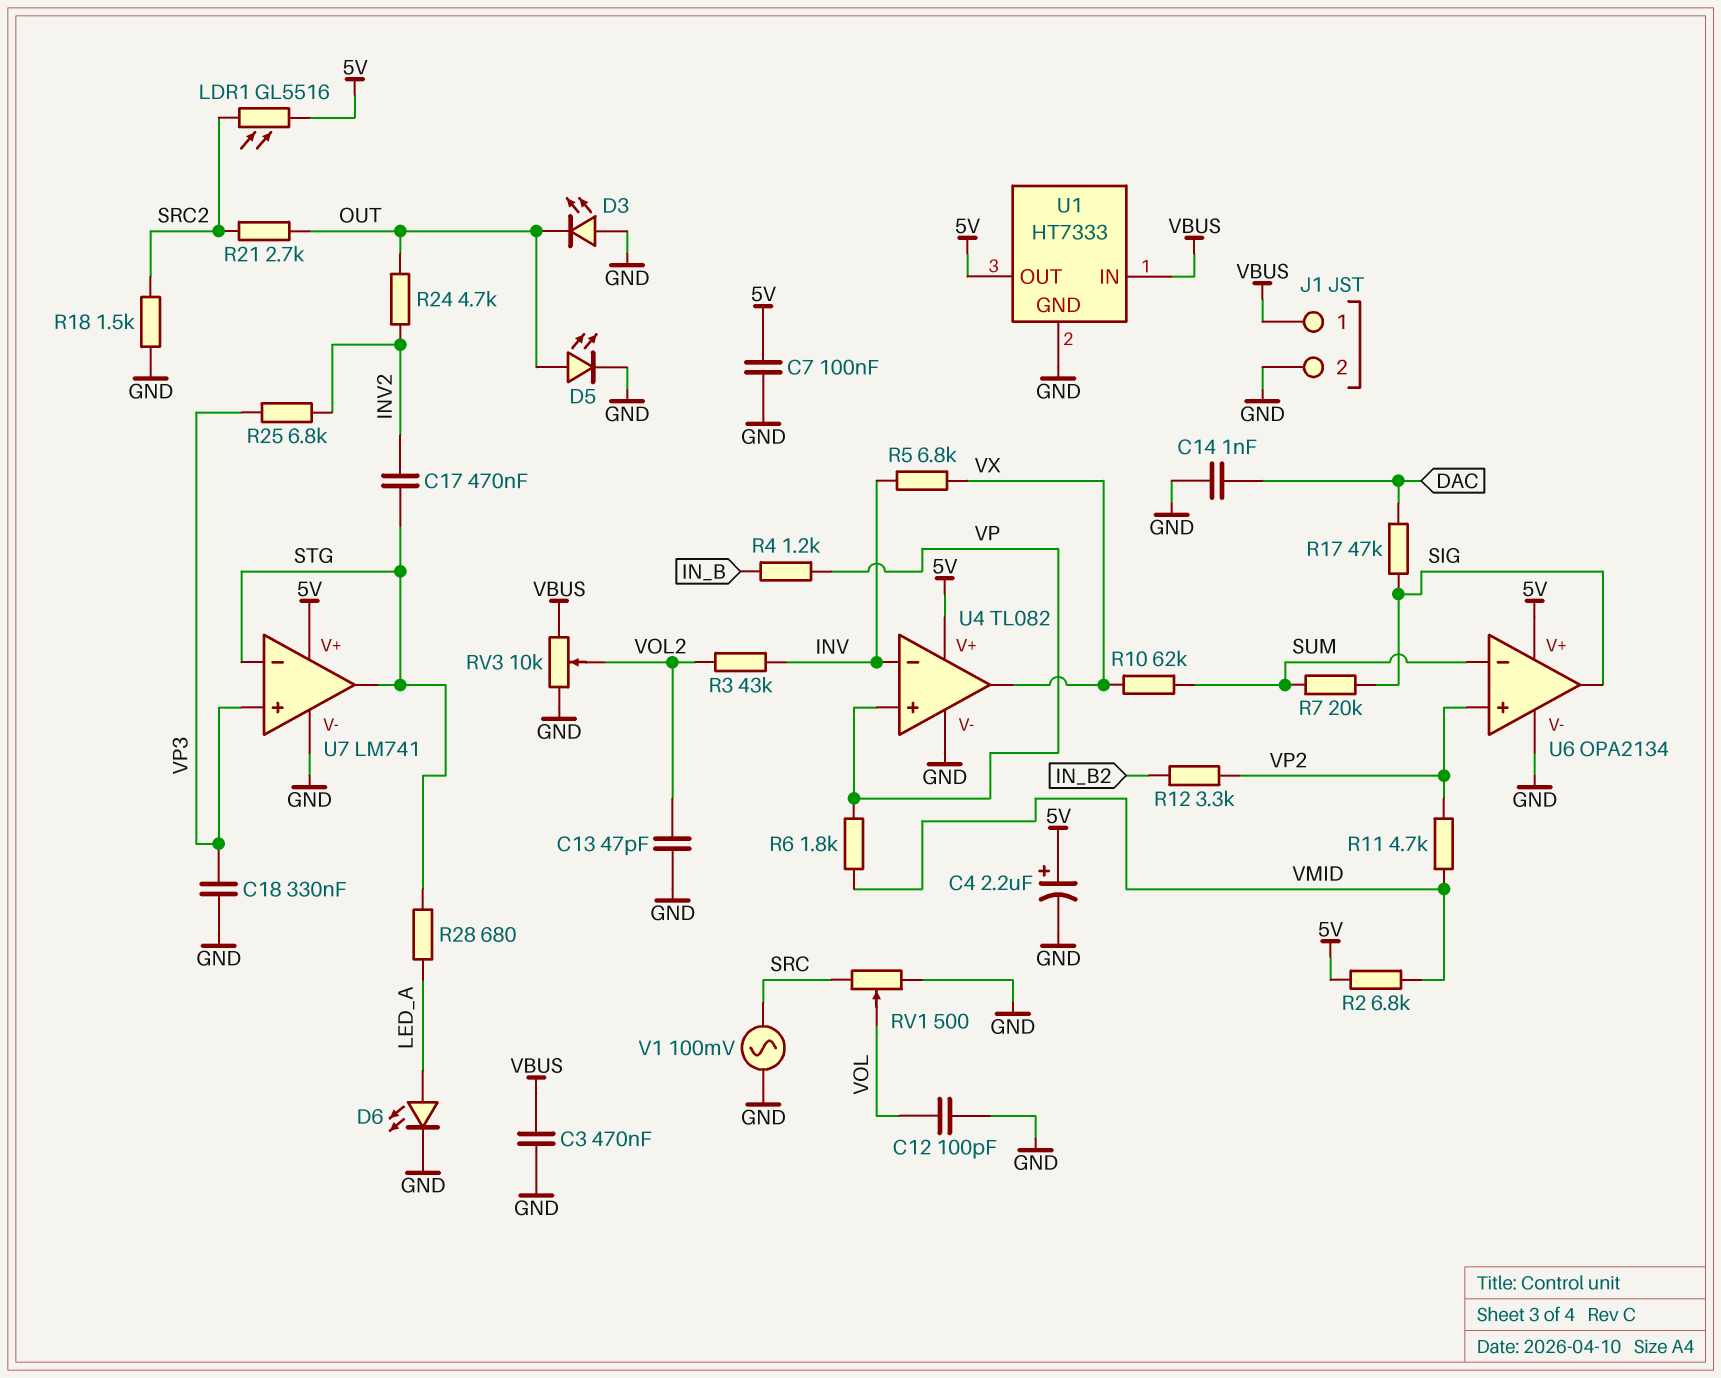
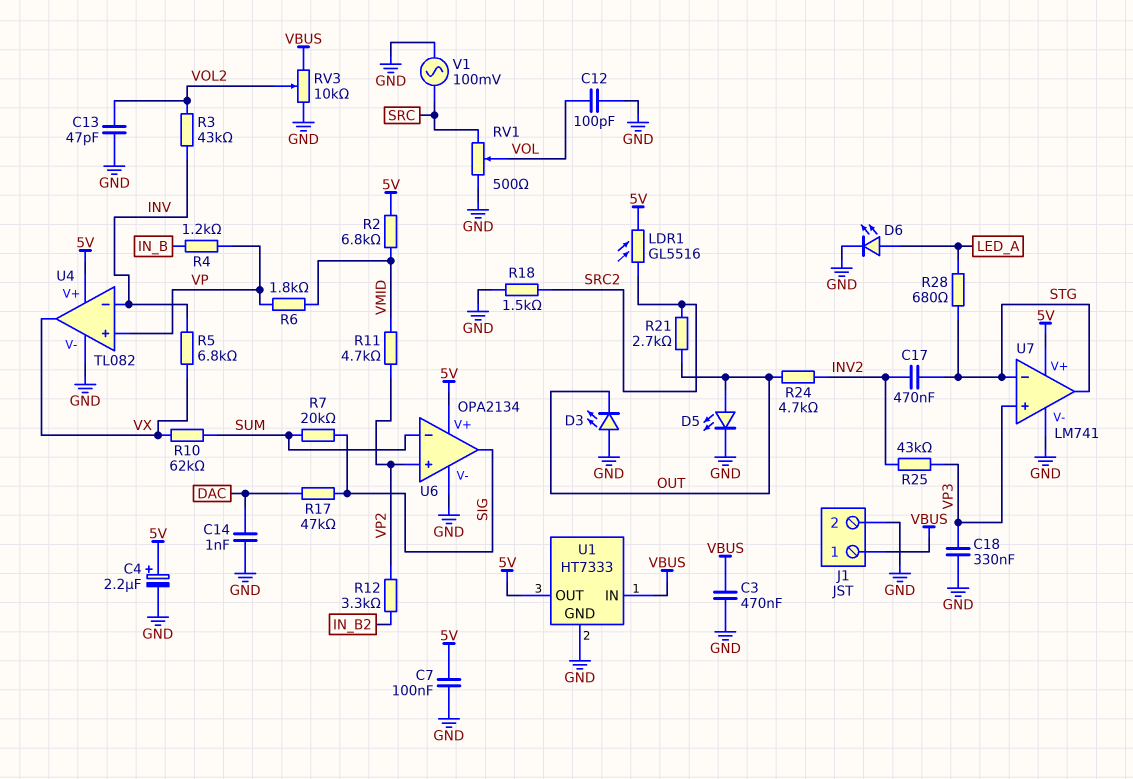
R25: 6.8k (INV2, VP3) -> 43k (INV2, VP3)

